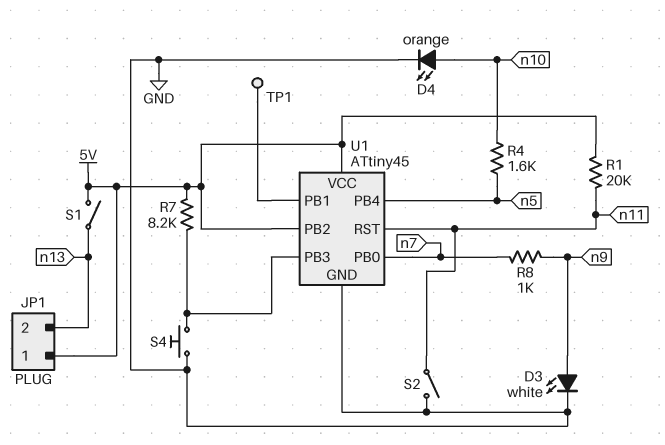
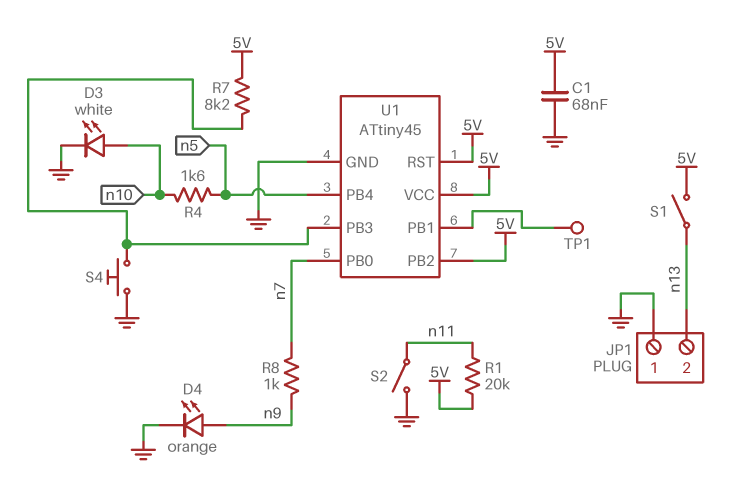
C1: none -> 68nF (5V, GND)
D3: LED white (A n9, K GND) -> LED white (A n10, K GND)
D4: LED orange (A n10, K GND) -> LED orange (A n9, K GND)
JP1 pin 1: 5V -> GND
U1 pin RST: n11 -> 5V

